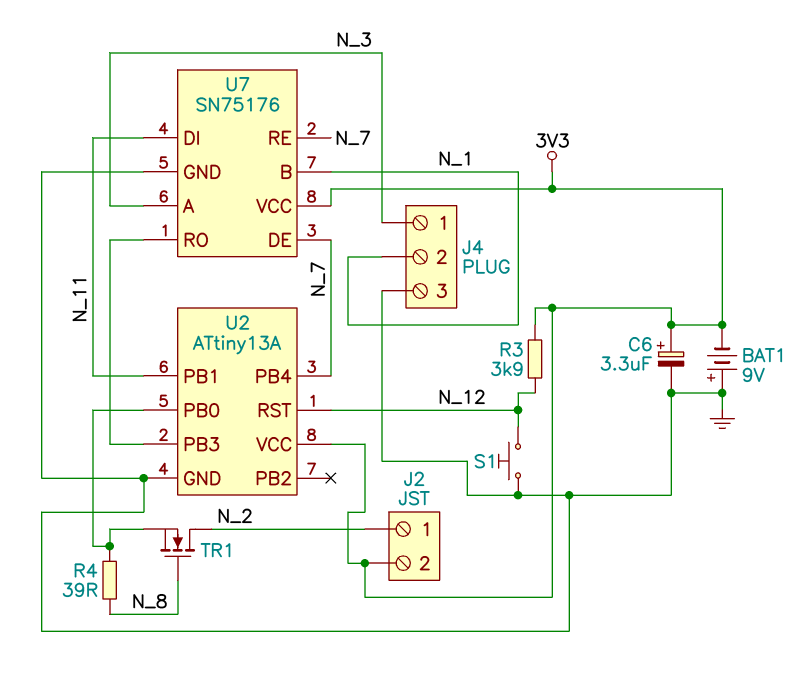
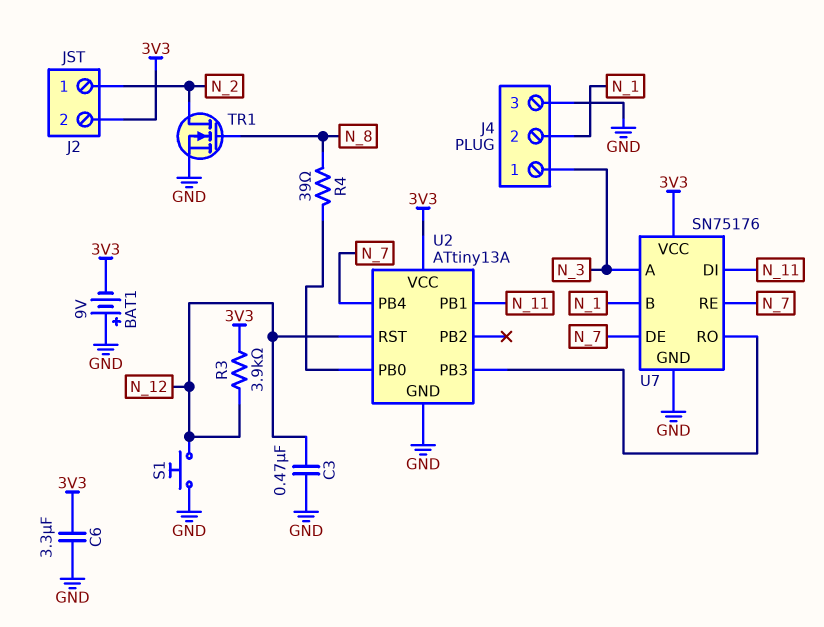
C3: none -> 470nF (GND, N_12)
C6: 3.3uF (plus 3V3, minus GND) -> 3.3uF (3V3, GND)
TR1: NMOS (G N_8, D N_2, S U2/PB0) -> NMOS (G N_8, D N_2, S GND)

